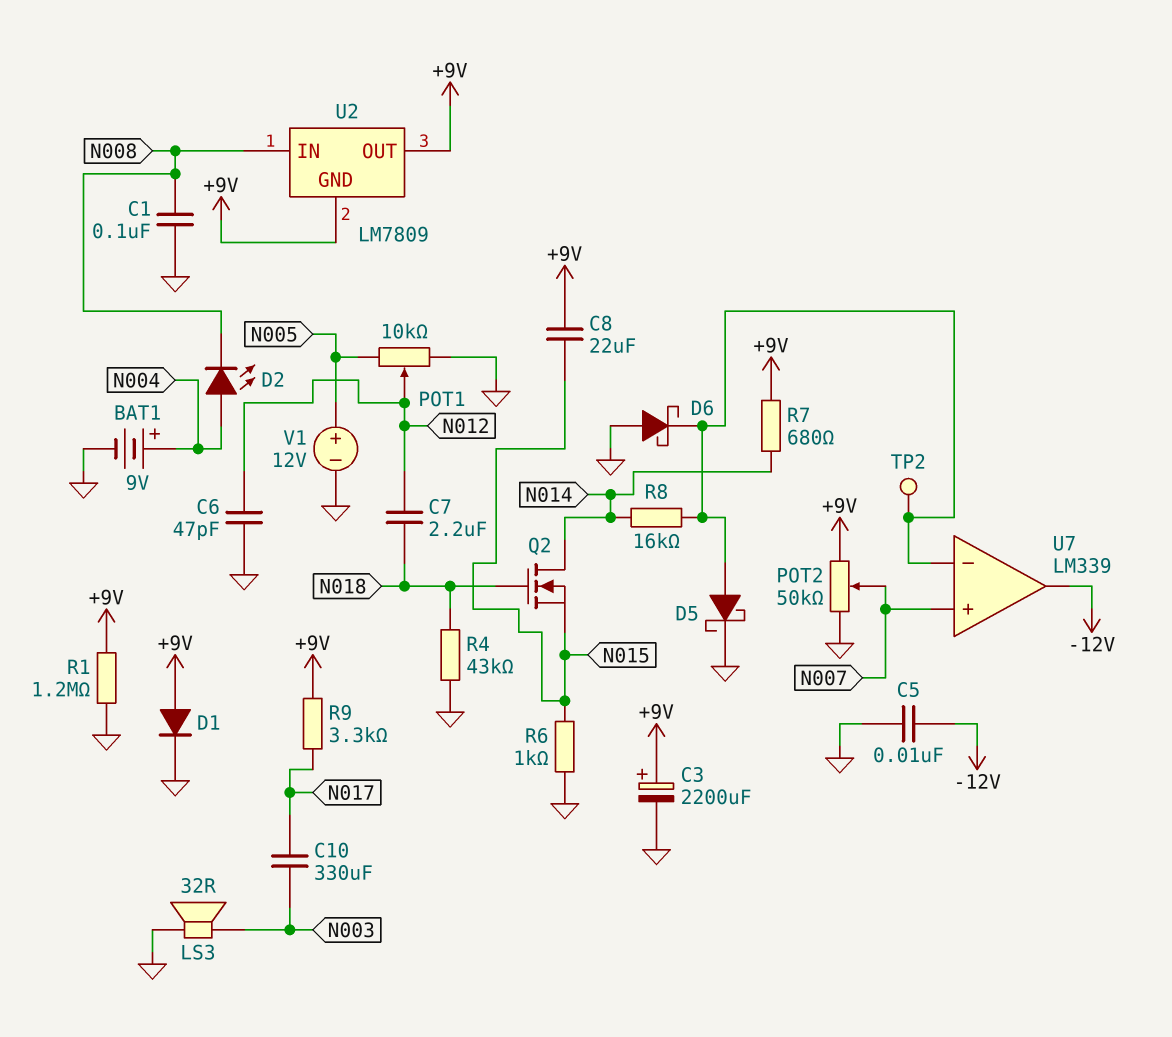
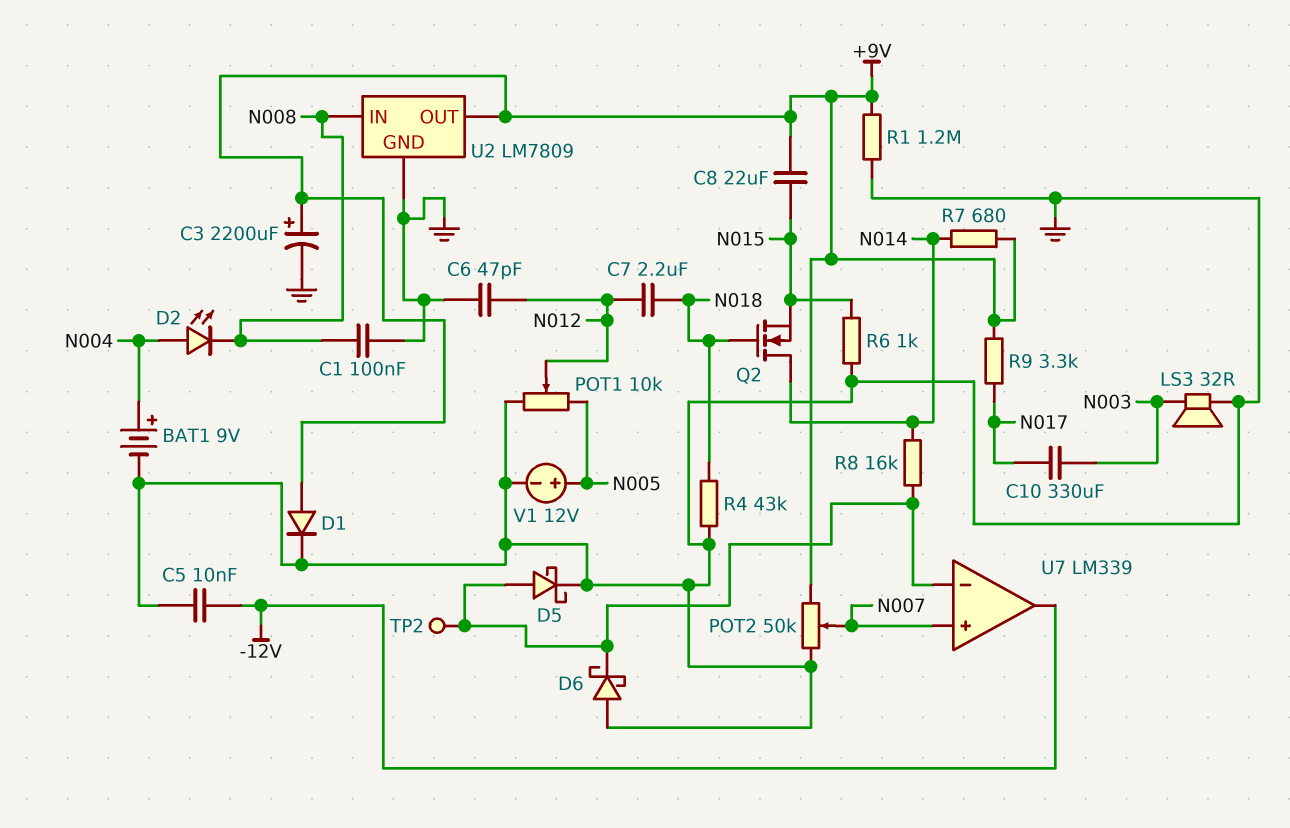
U2 pin GND: +9V -> GND

